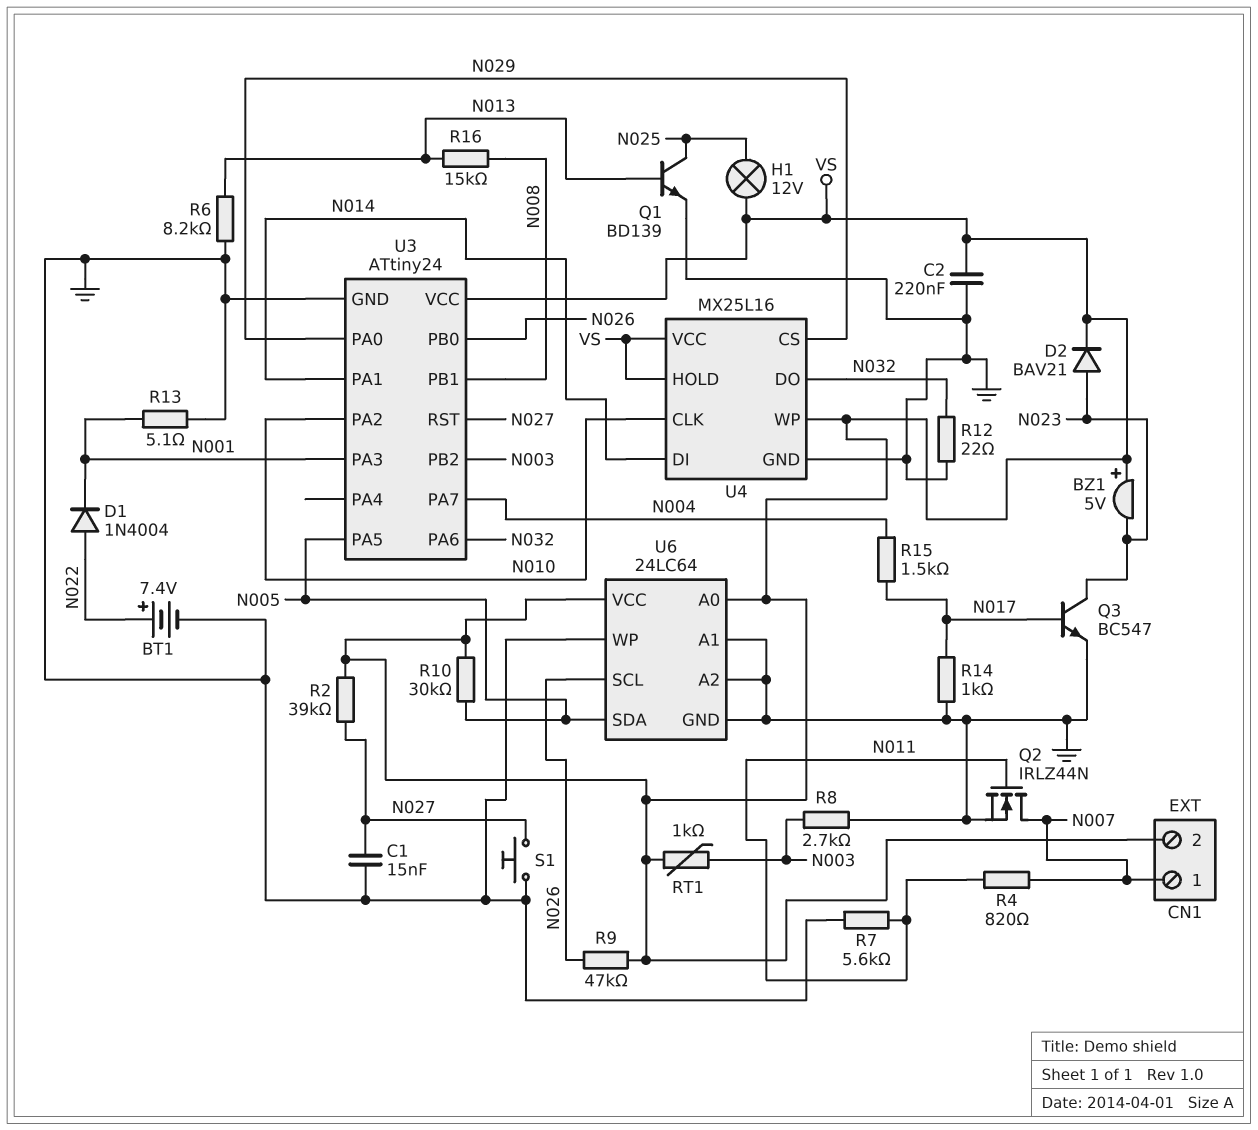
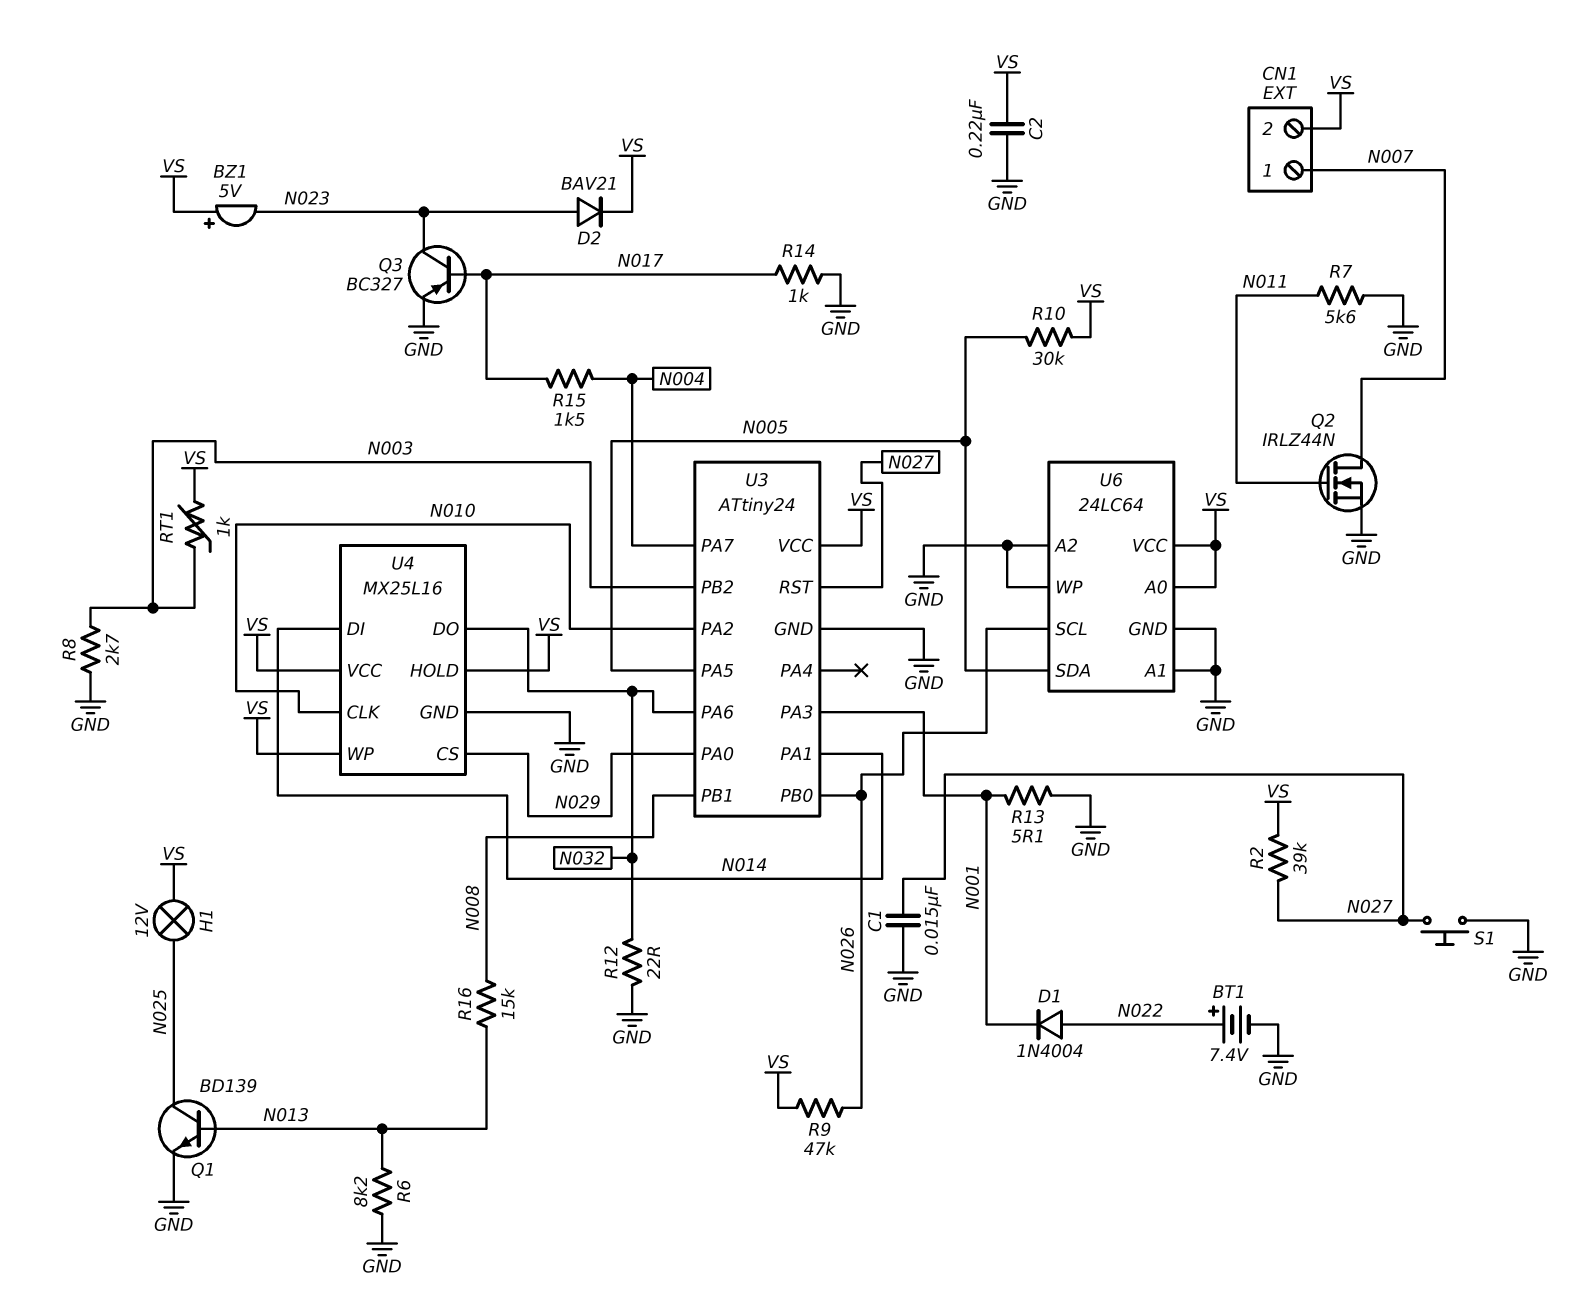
Q3: NPN BC547 (B N017, C N023, E GND) -> PNP BC327 (B N017, C N023, E GND)
R4: 820 (N007, N011) -> none

